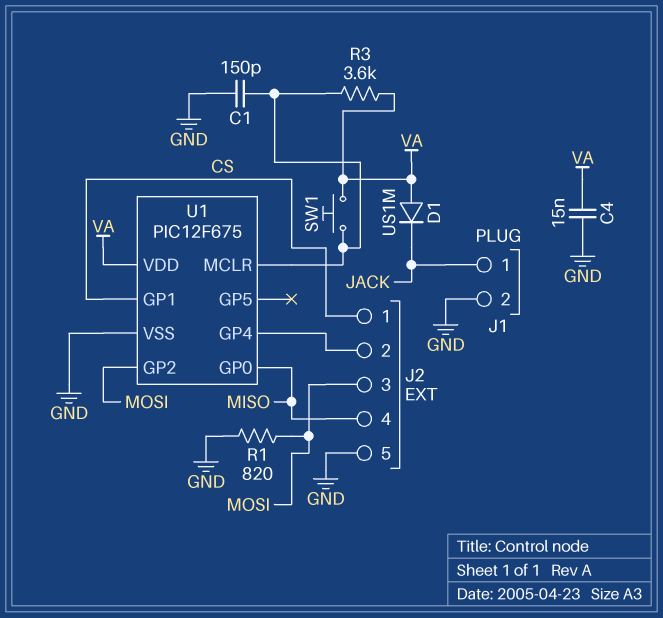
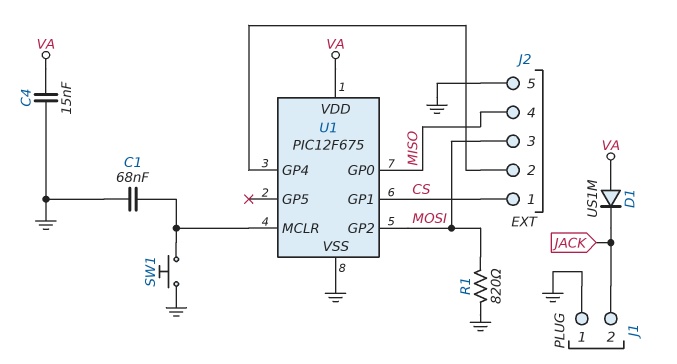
C1: 150pF (GND, U1/MCLR) -> 68nF (GND, U1/MCLR)
J1 pin 1: JACK -> GND
J1 pin 2: GND -> JACK
R3: 3.6k (U1/MCLR, VA) -> none
SW1: button (U1/MCLR, VA) -> button (GND, U1/MCLR)

